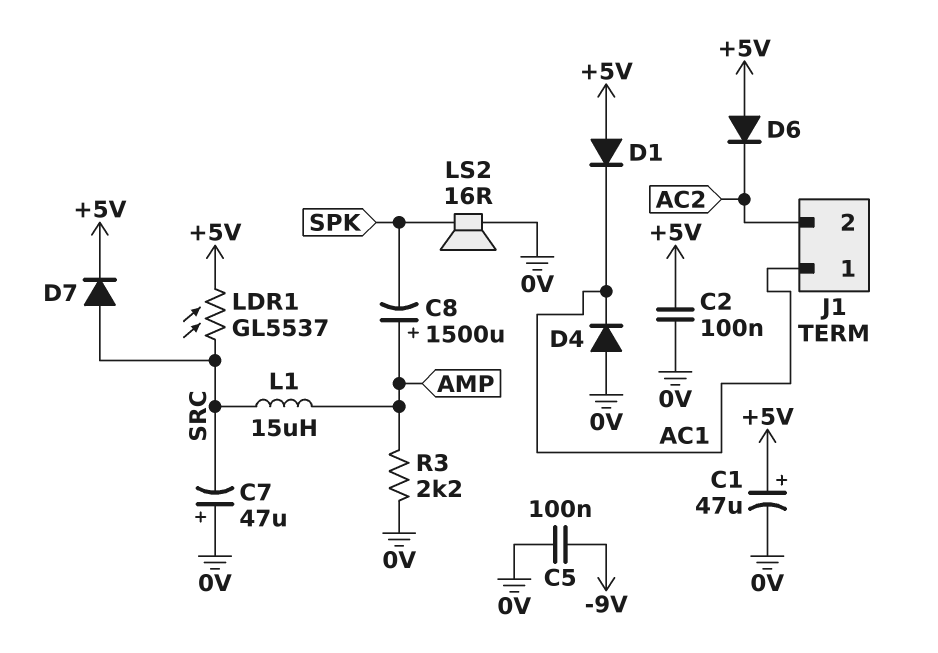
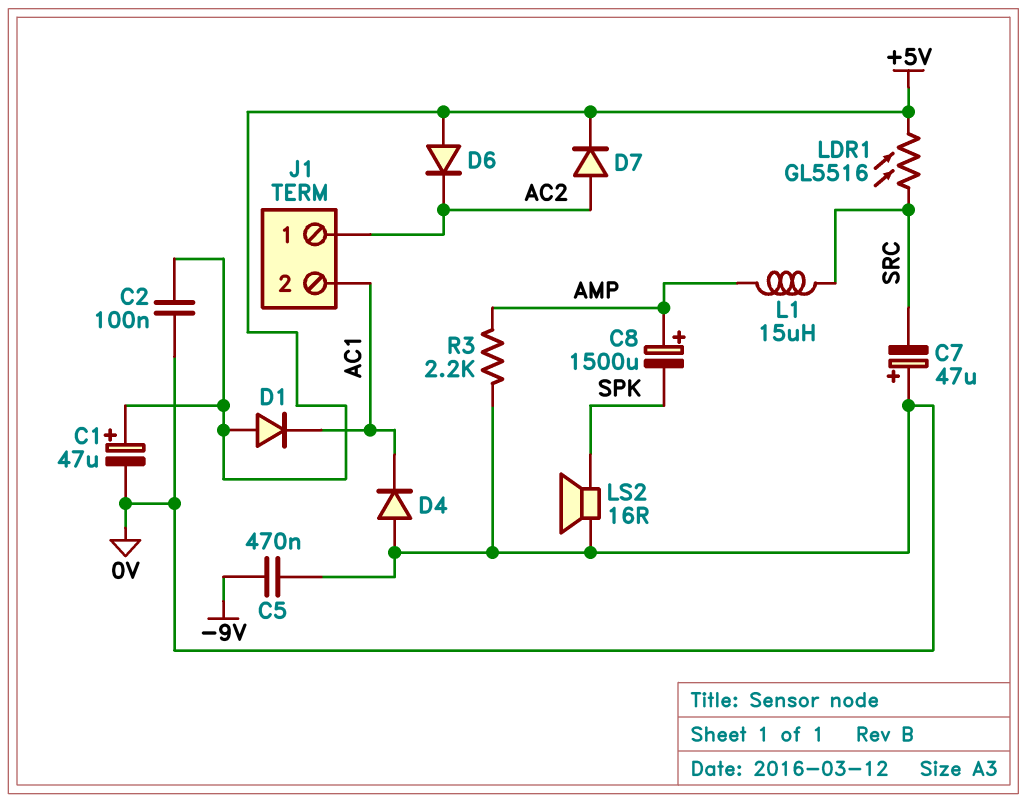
C5: 100nF (-9V, 0V) -> 470nF (-9V, 0V)
D7: diode (A SRC, K +5V) -> diode (A AC2, K +5V)
J1 pin 1: AC1 -> AC2
J1 pin 2: AC2 -> AC1
LDR1: GL5537 (+5V, SRC) -> GL5516 (+5V, SRC)

